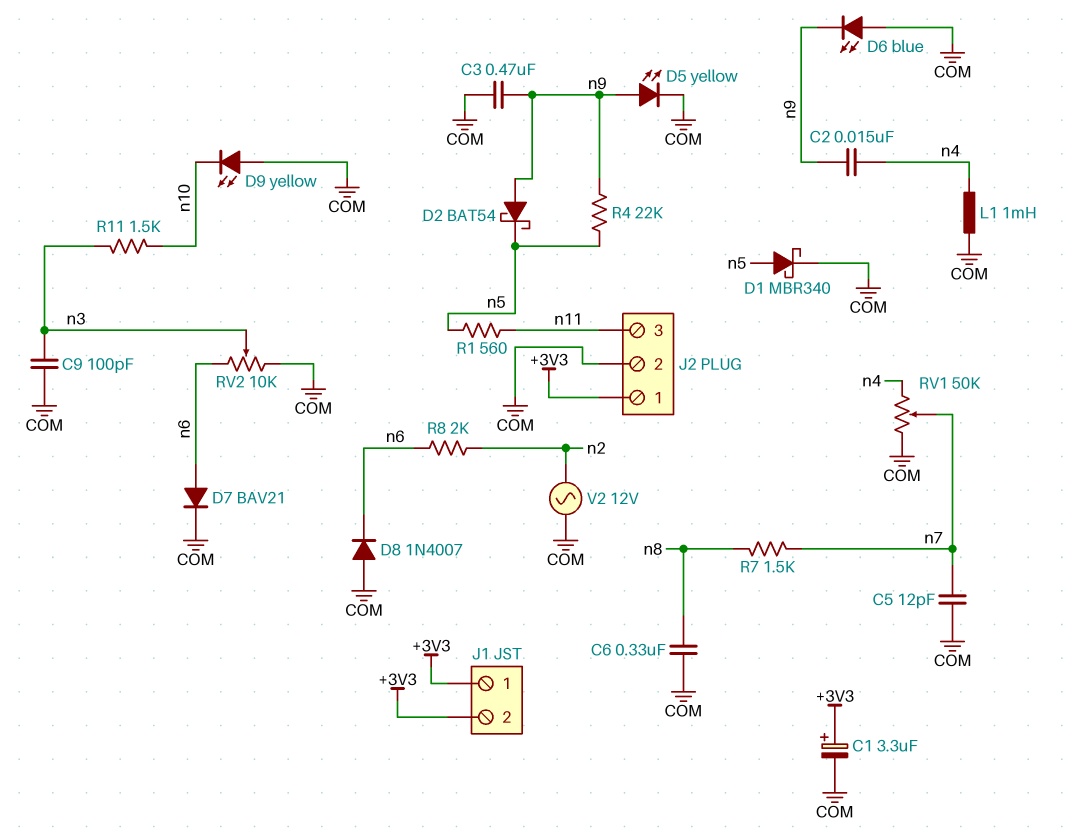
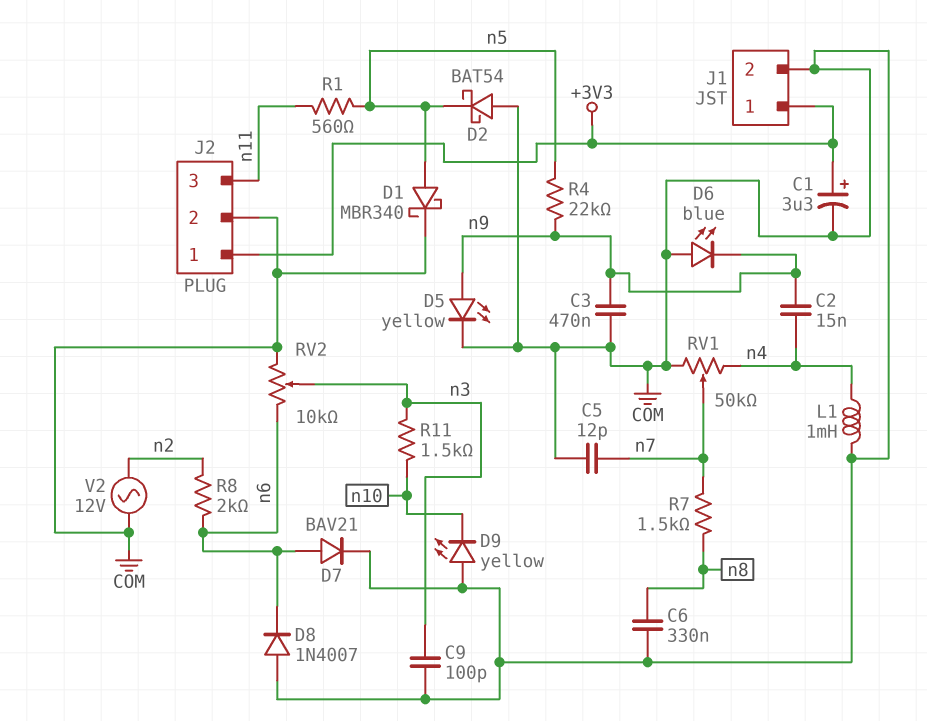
D2: schottky BAT54 (A n9, K n5) -> schottky BAT54 (A COM, K n5)
J1 pin 2: +3V3 -> COM

